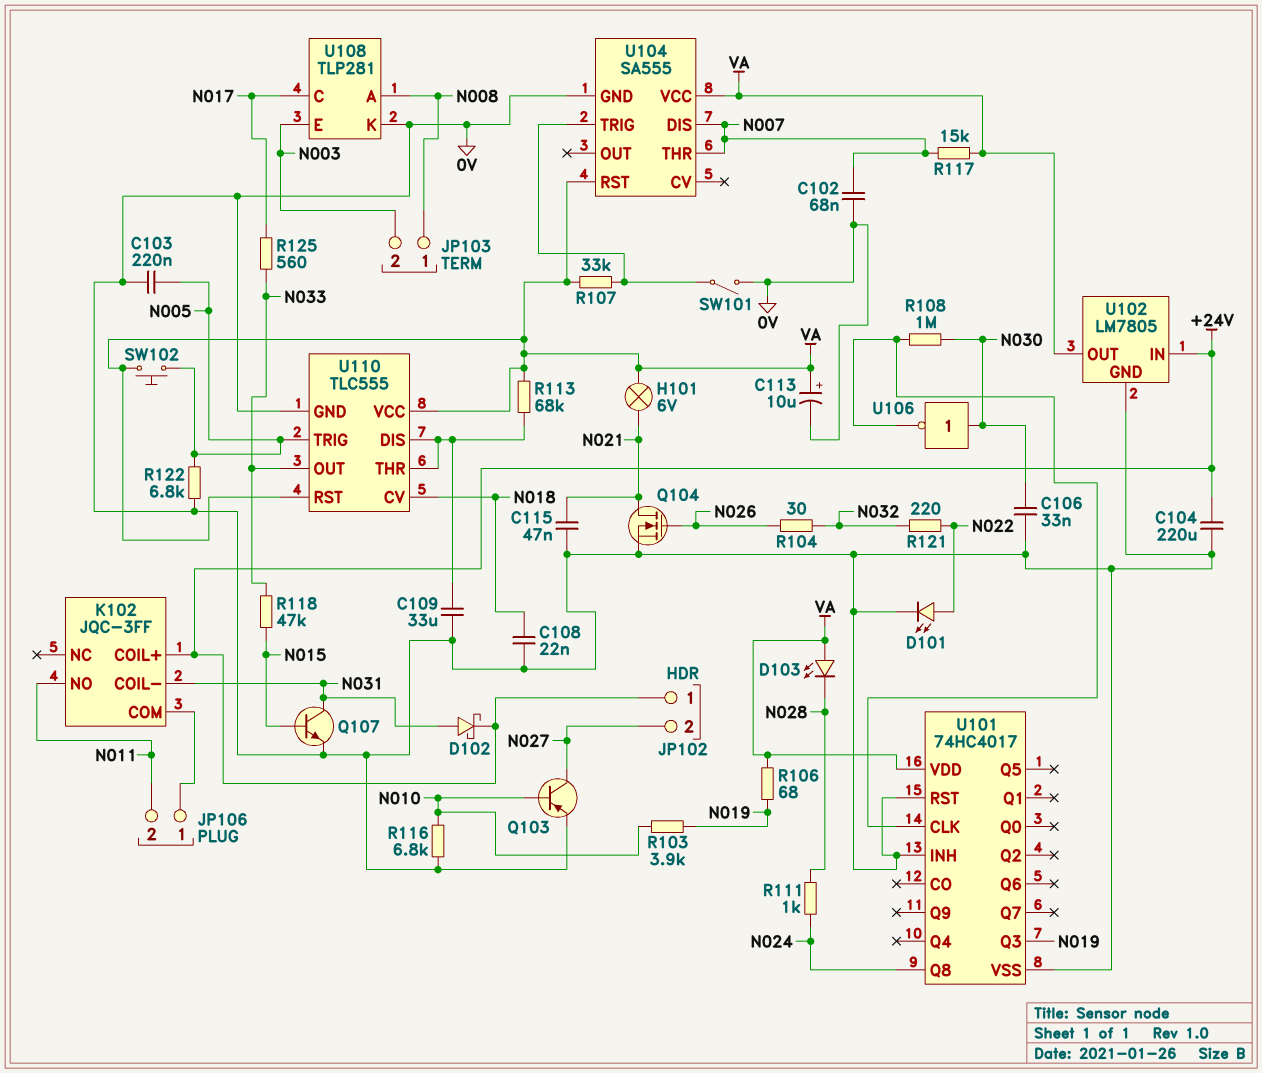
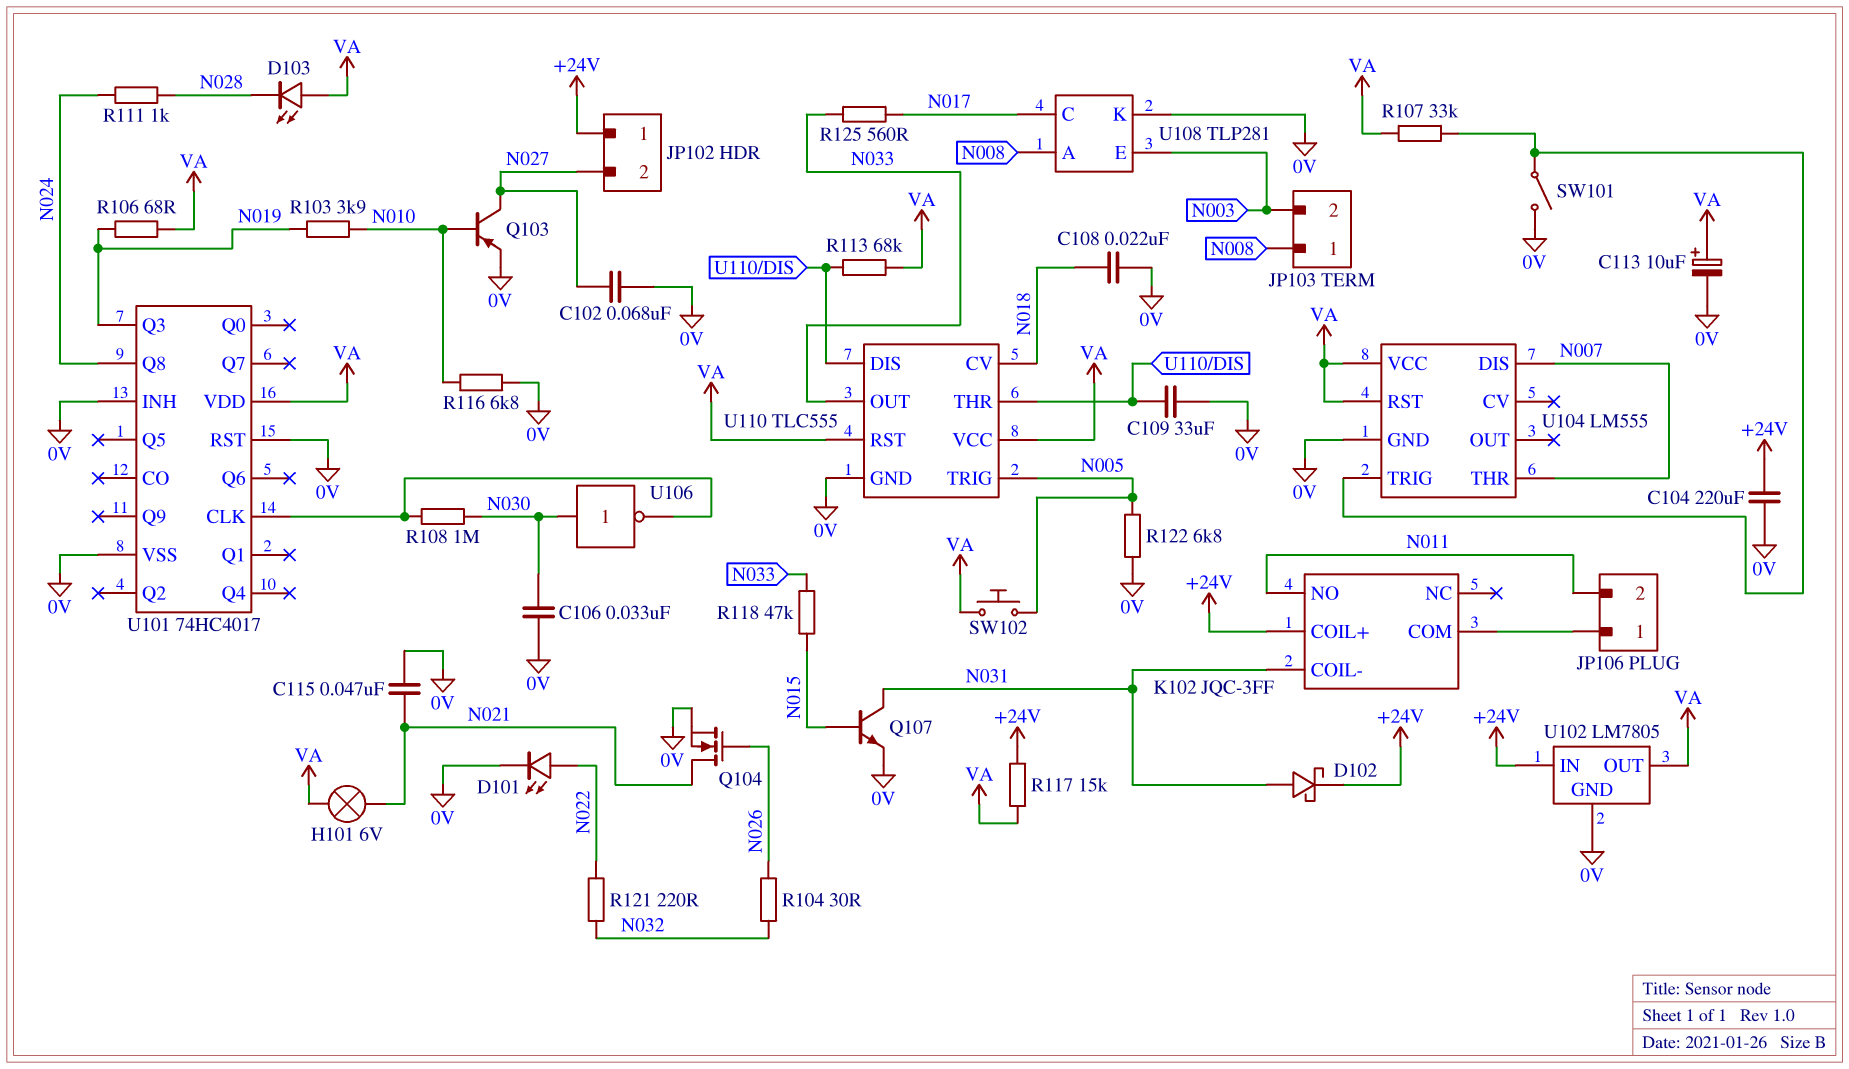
C102: 68nF (0V, N007) -> 68nF (0V, N027)
C103: 220nF (0V, N005) -> none
R117: 15k (N007, VA) -> 15k (+24V, VA)
U104: SA555 -> LM555

